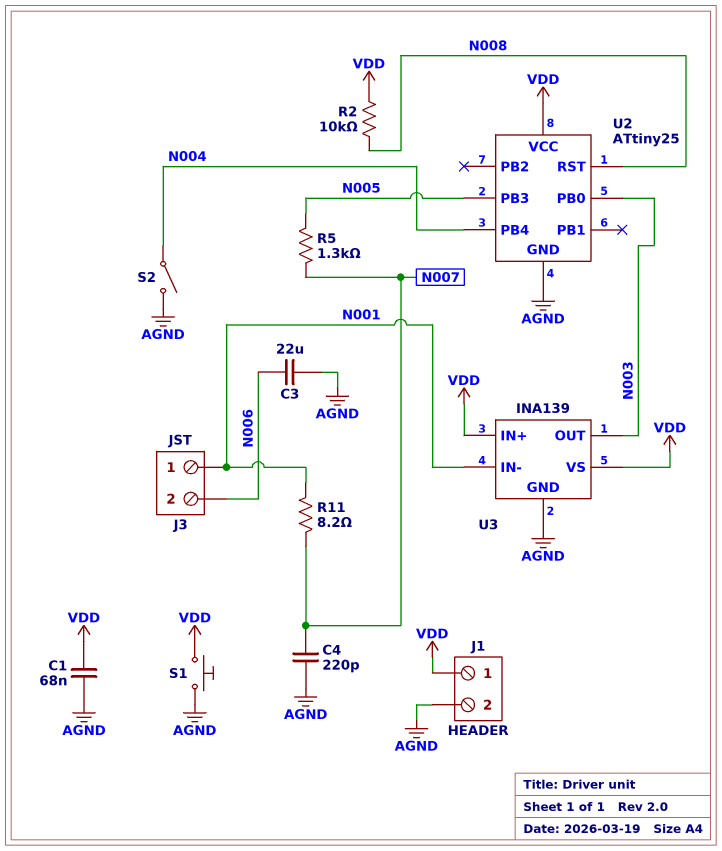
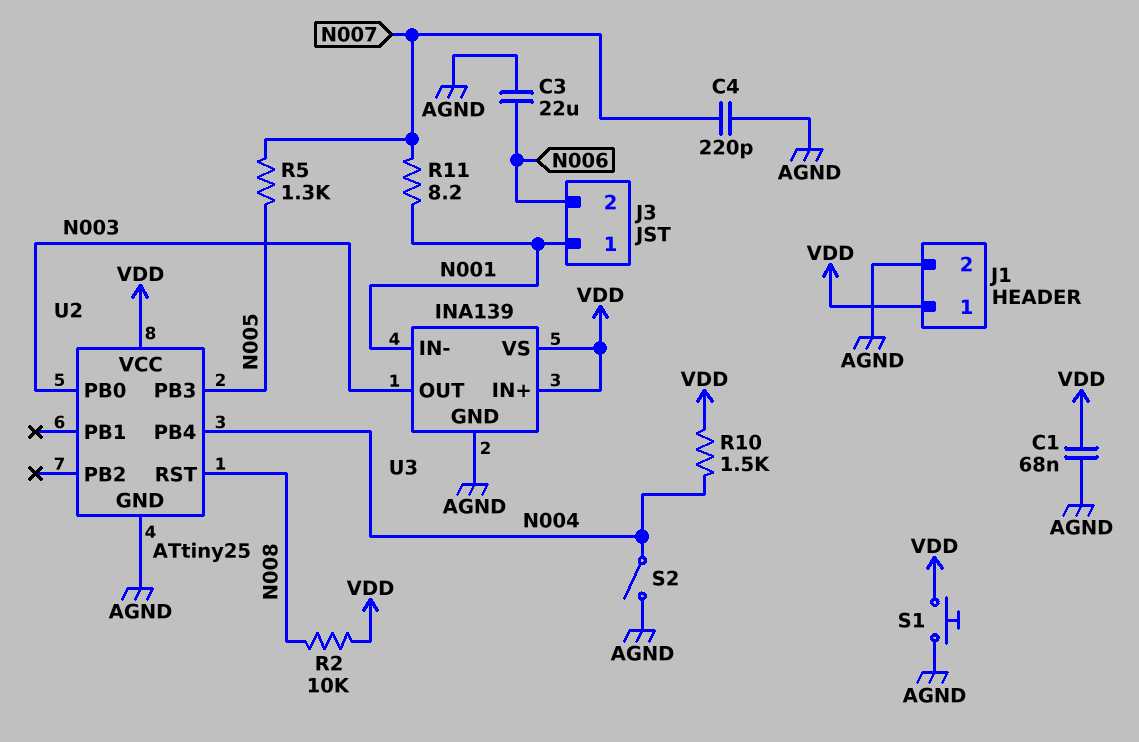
R10: none -> 1.5k (N004, VDD)

